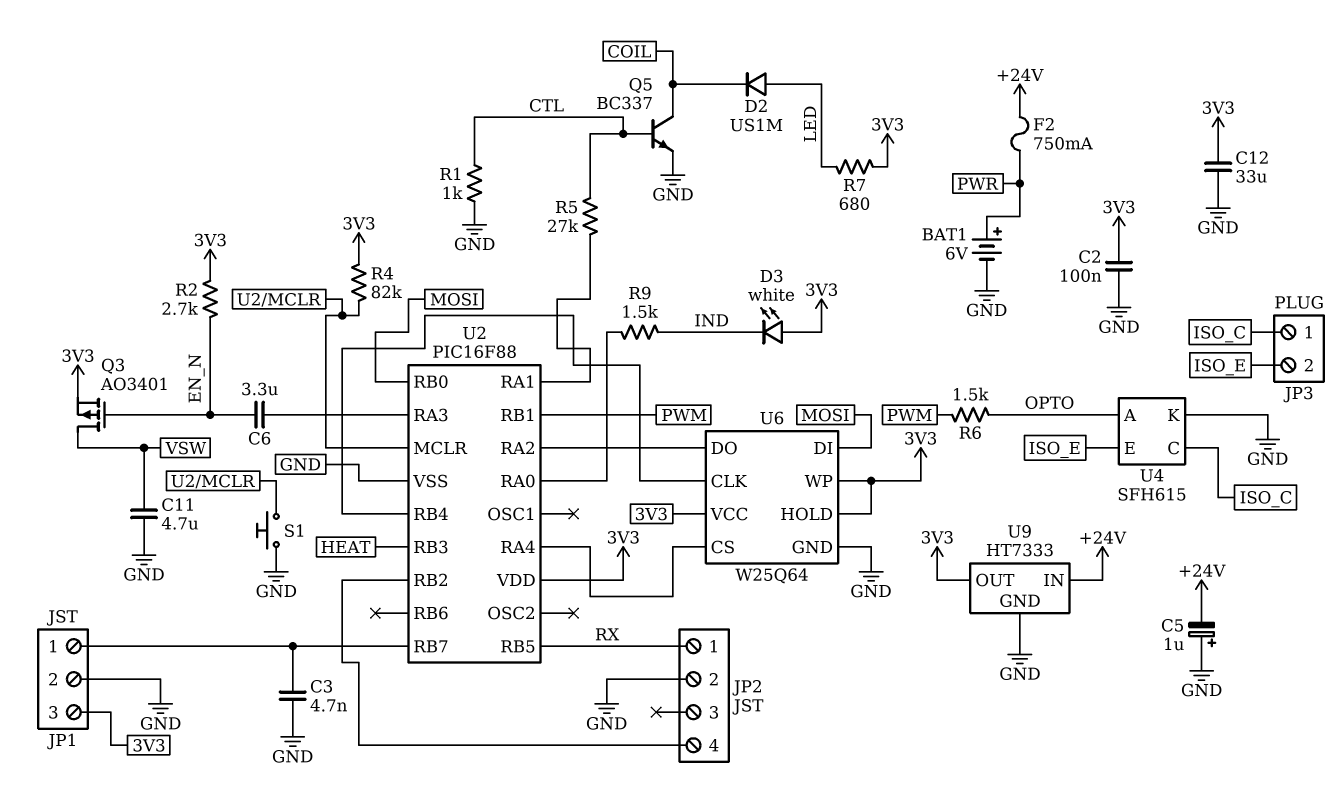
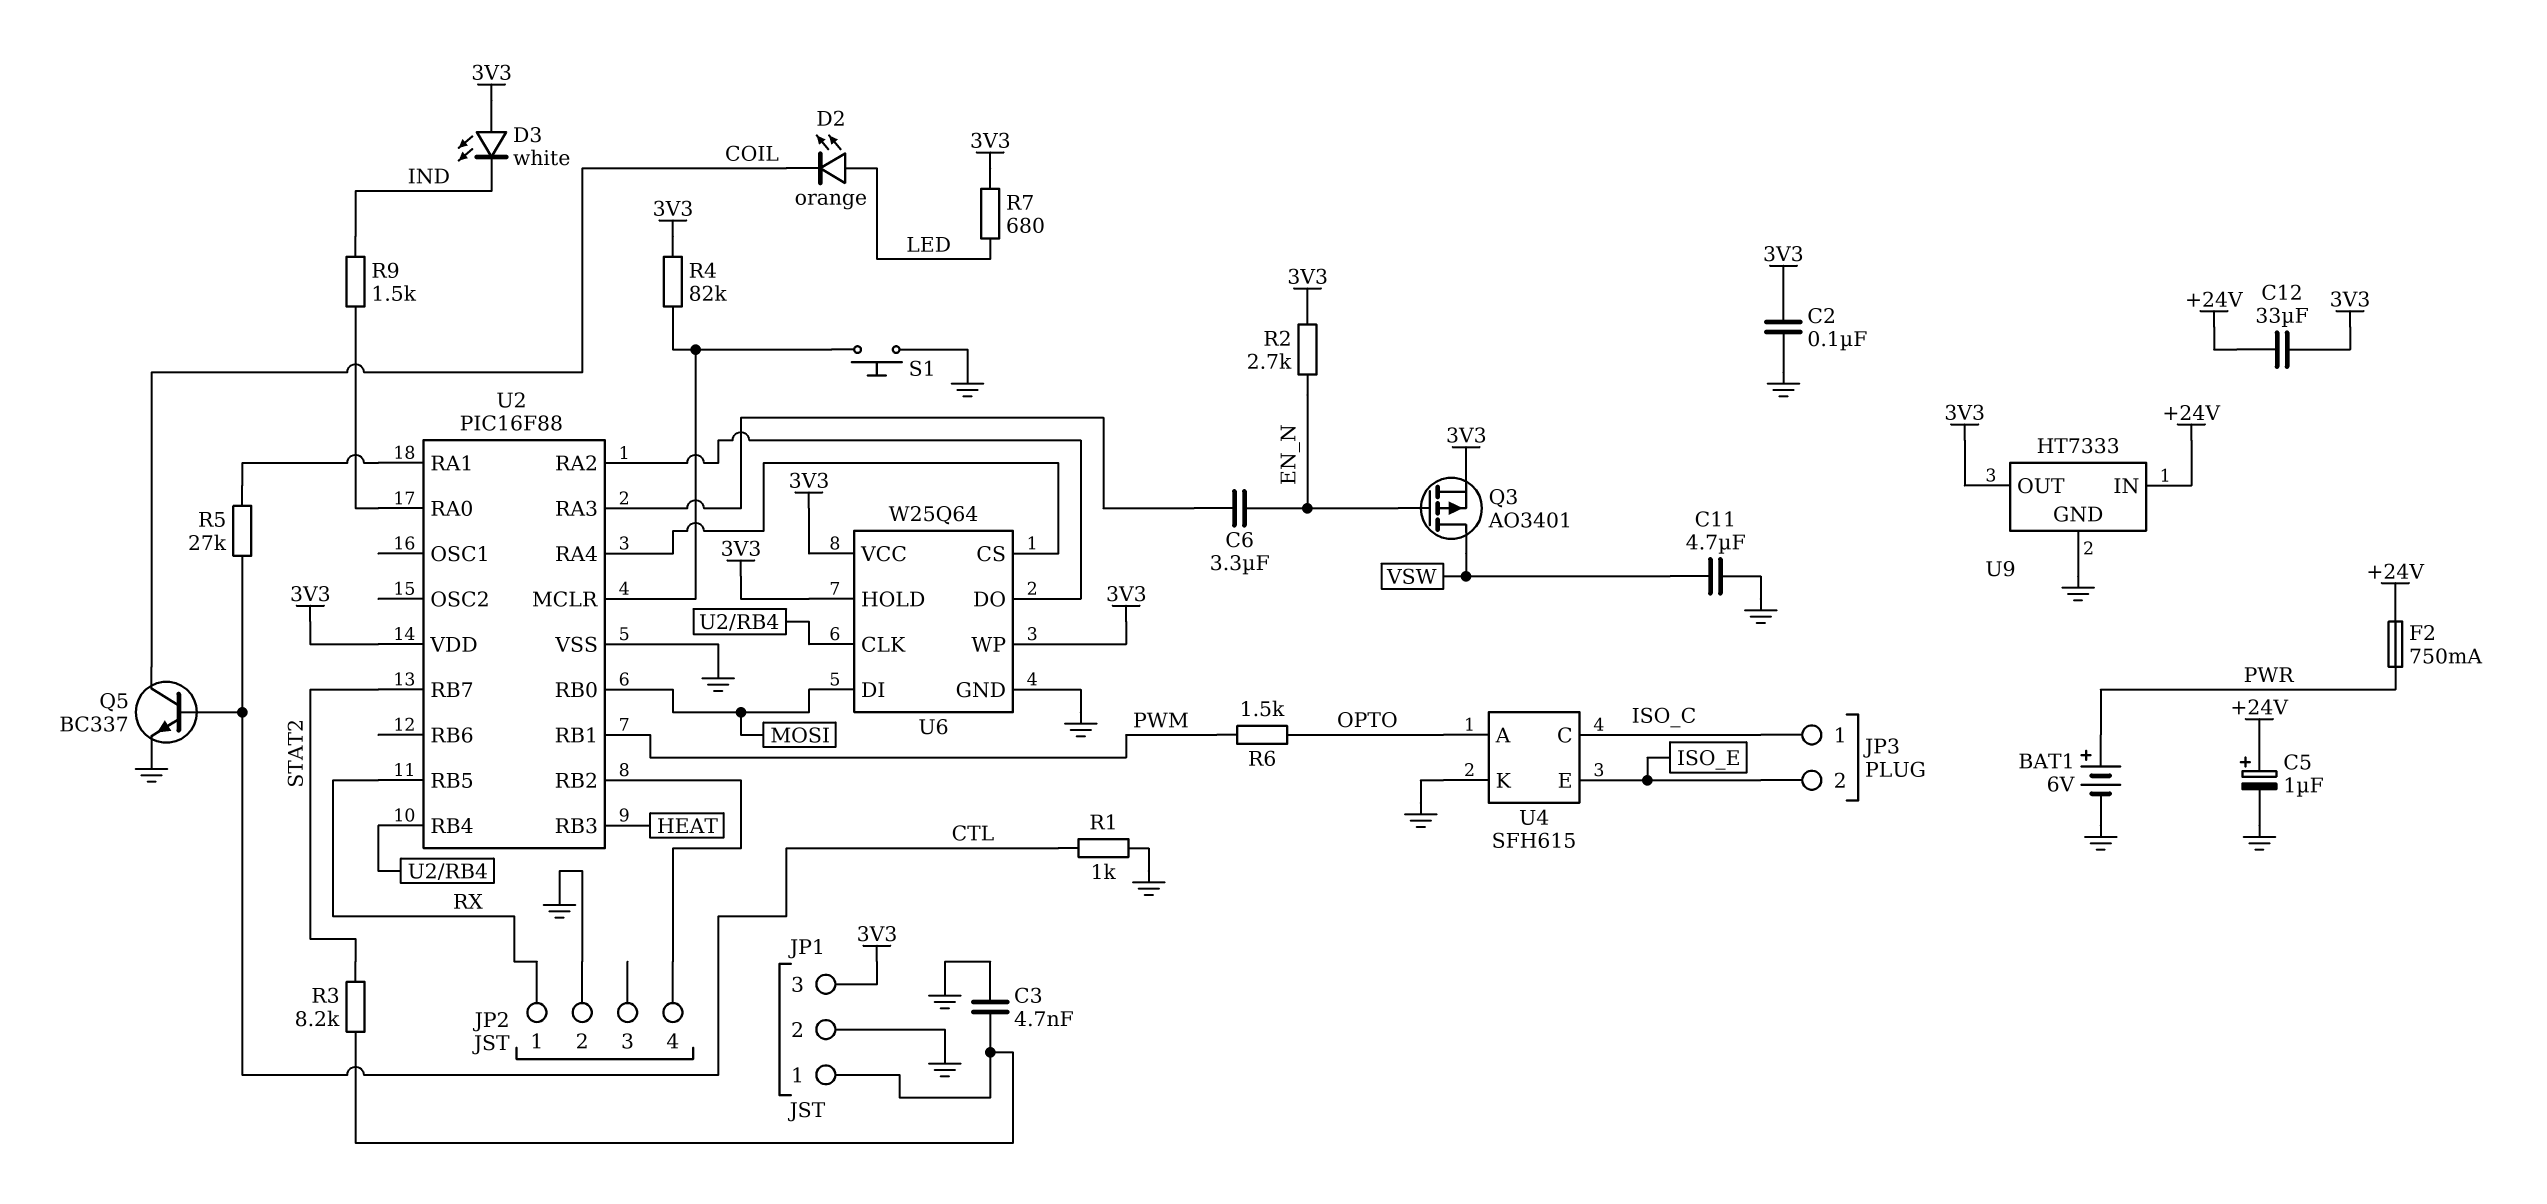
C5: 1uF (plus GND, minus +24V) -> 1uF (plus +24V, minus GND)
C12: 33uF (3V3, GND) -> 33uF (+24V, 3V3)
D2: diode US1M (A LED, K COIL) -> LED orange (A LED, K COIL)
R3: none -> 8.2k (JP1/1, STAT2)
U2 pin RB7: JP1/1 -> STAT2

